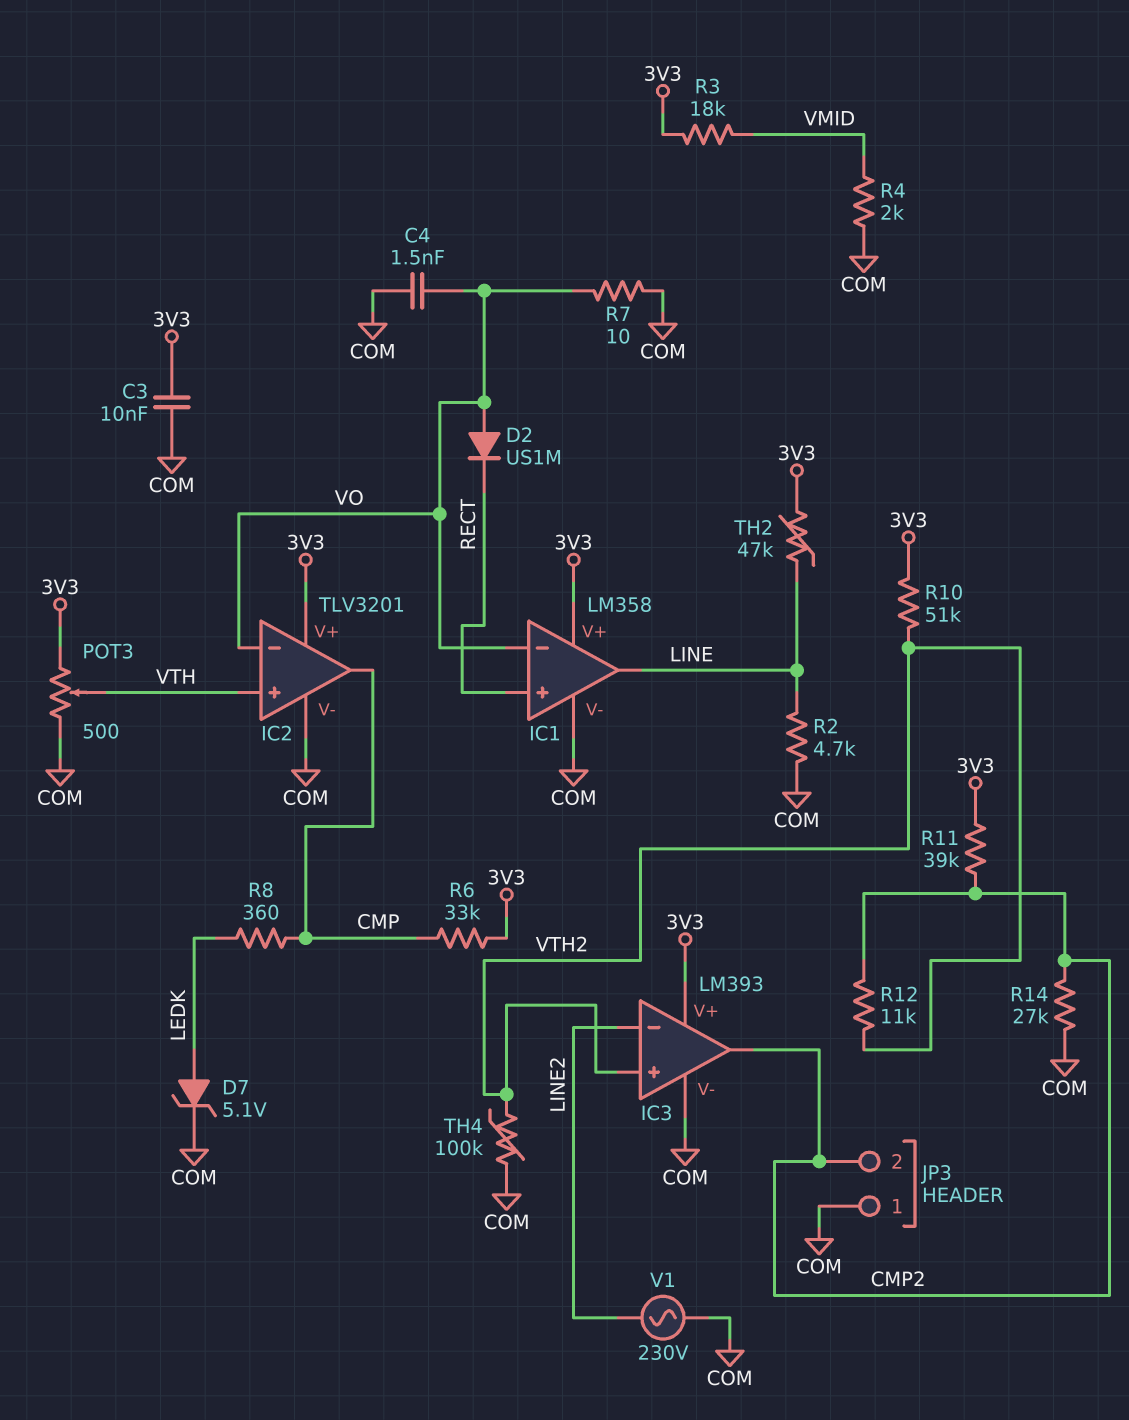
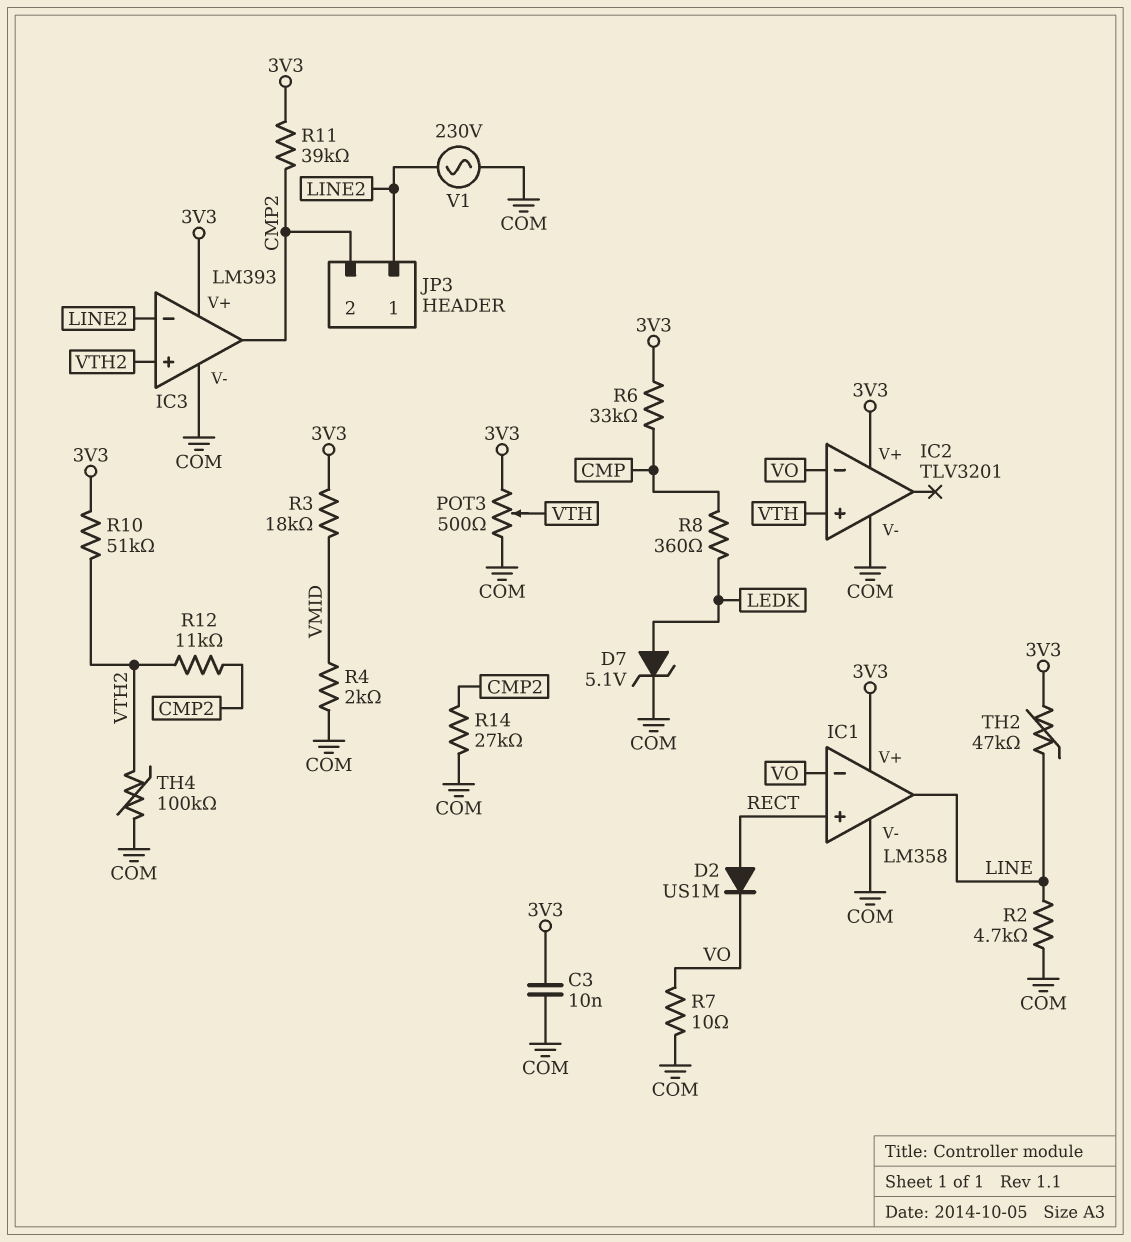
C4: 1.5nF (COM, VO) -> none
D2: diode US1M (A VO, K RECT) -> diode US1M (A RECT, K VO)
IC2 pin out: CMP -> none
JP3 pin 1: COM -> LINE2

